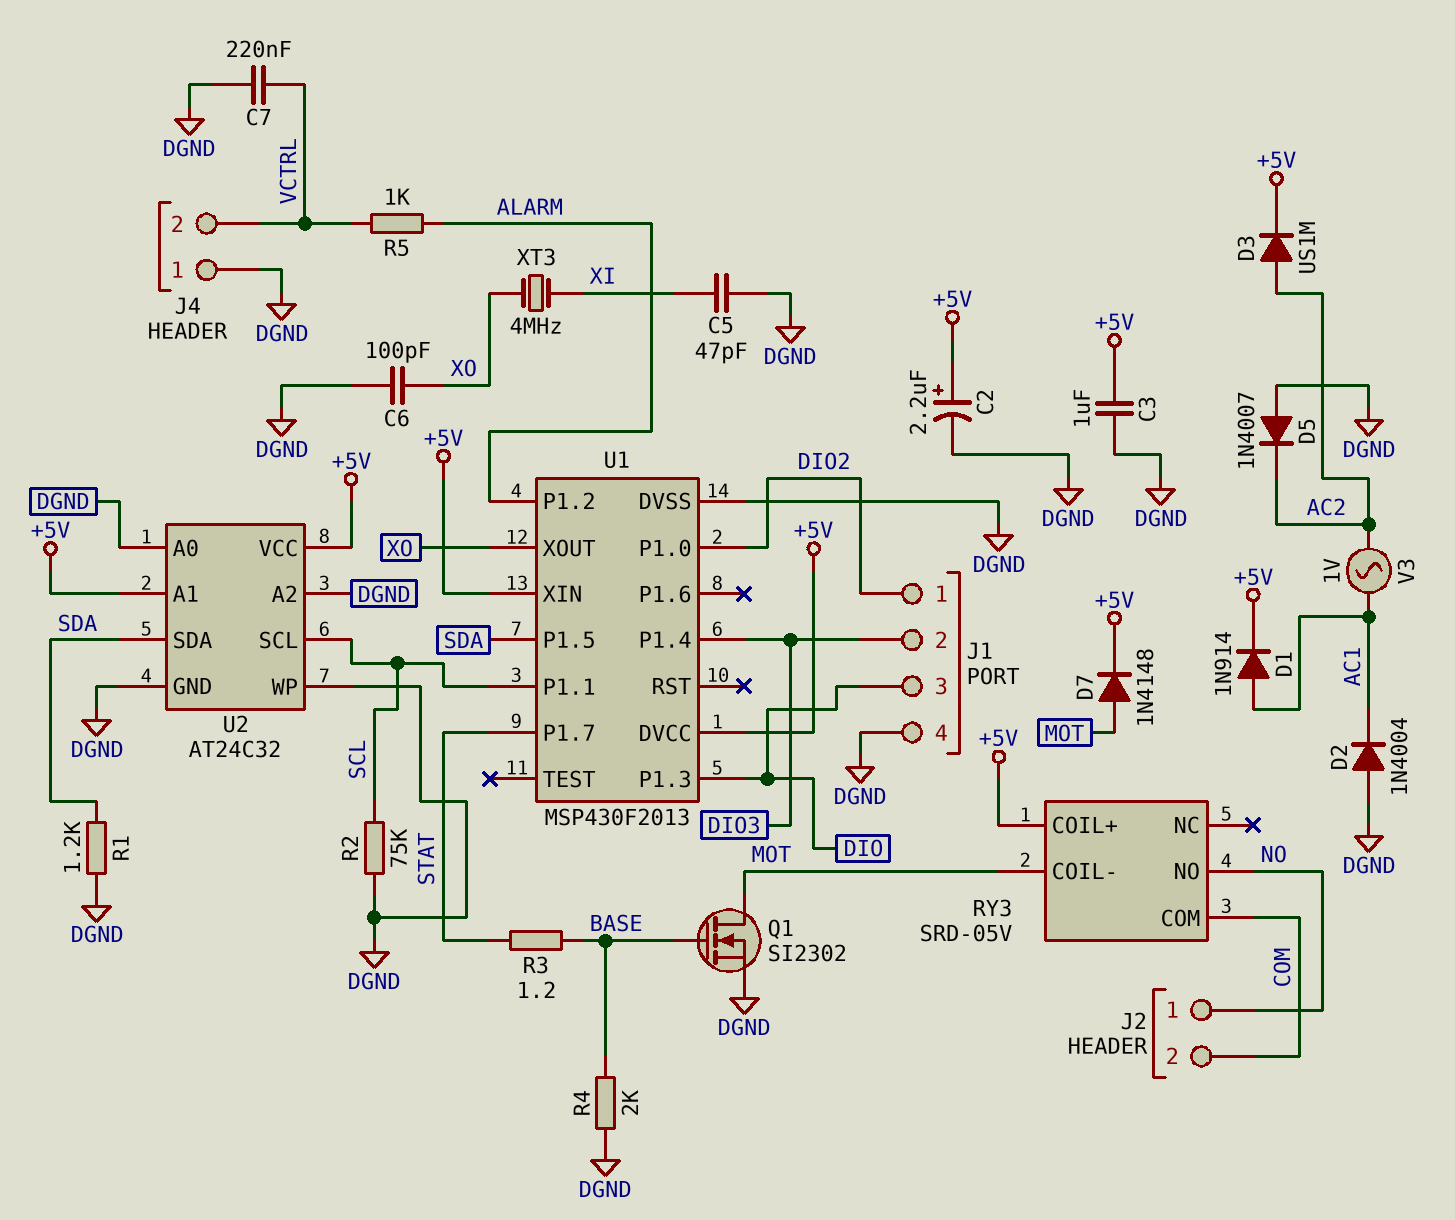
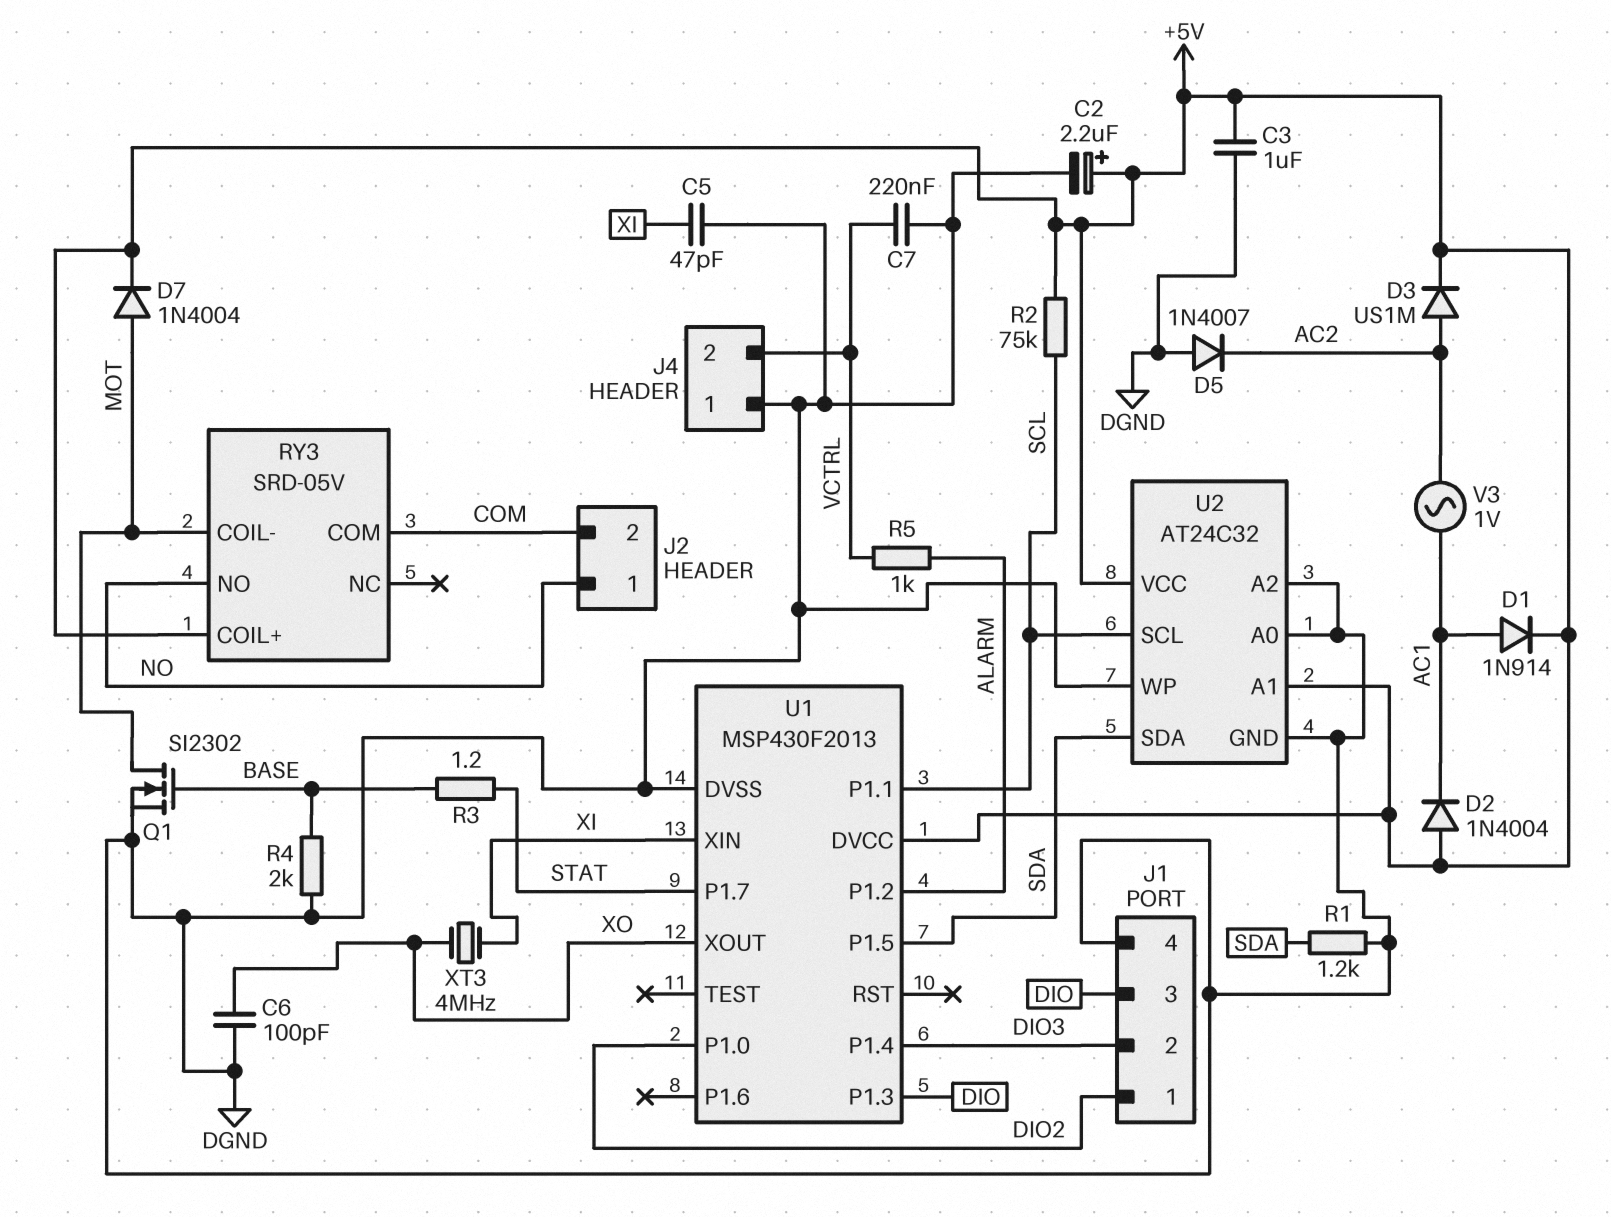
D2: diode 1N4004 (A DGND, K AC1) -> diode 1N4004 (A +5V, K AC1)
D7: diode 1N4148 (A MOT, K +5V) -> diode 1N4004 (A MOT, K +5V)
R2: 75k (DGND, SCL) -> 75k (+5V, SCL)
U1 pin XIN: +5V -> XI

